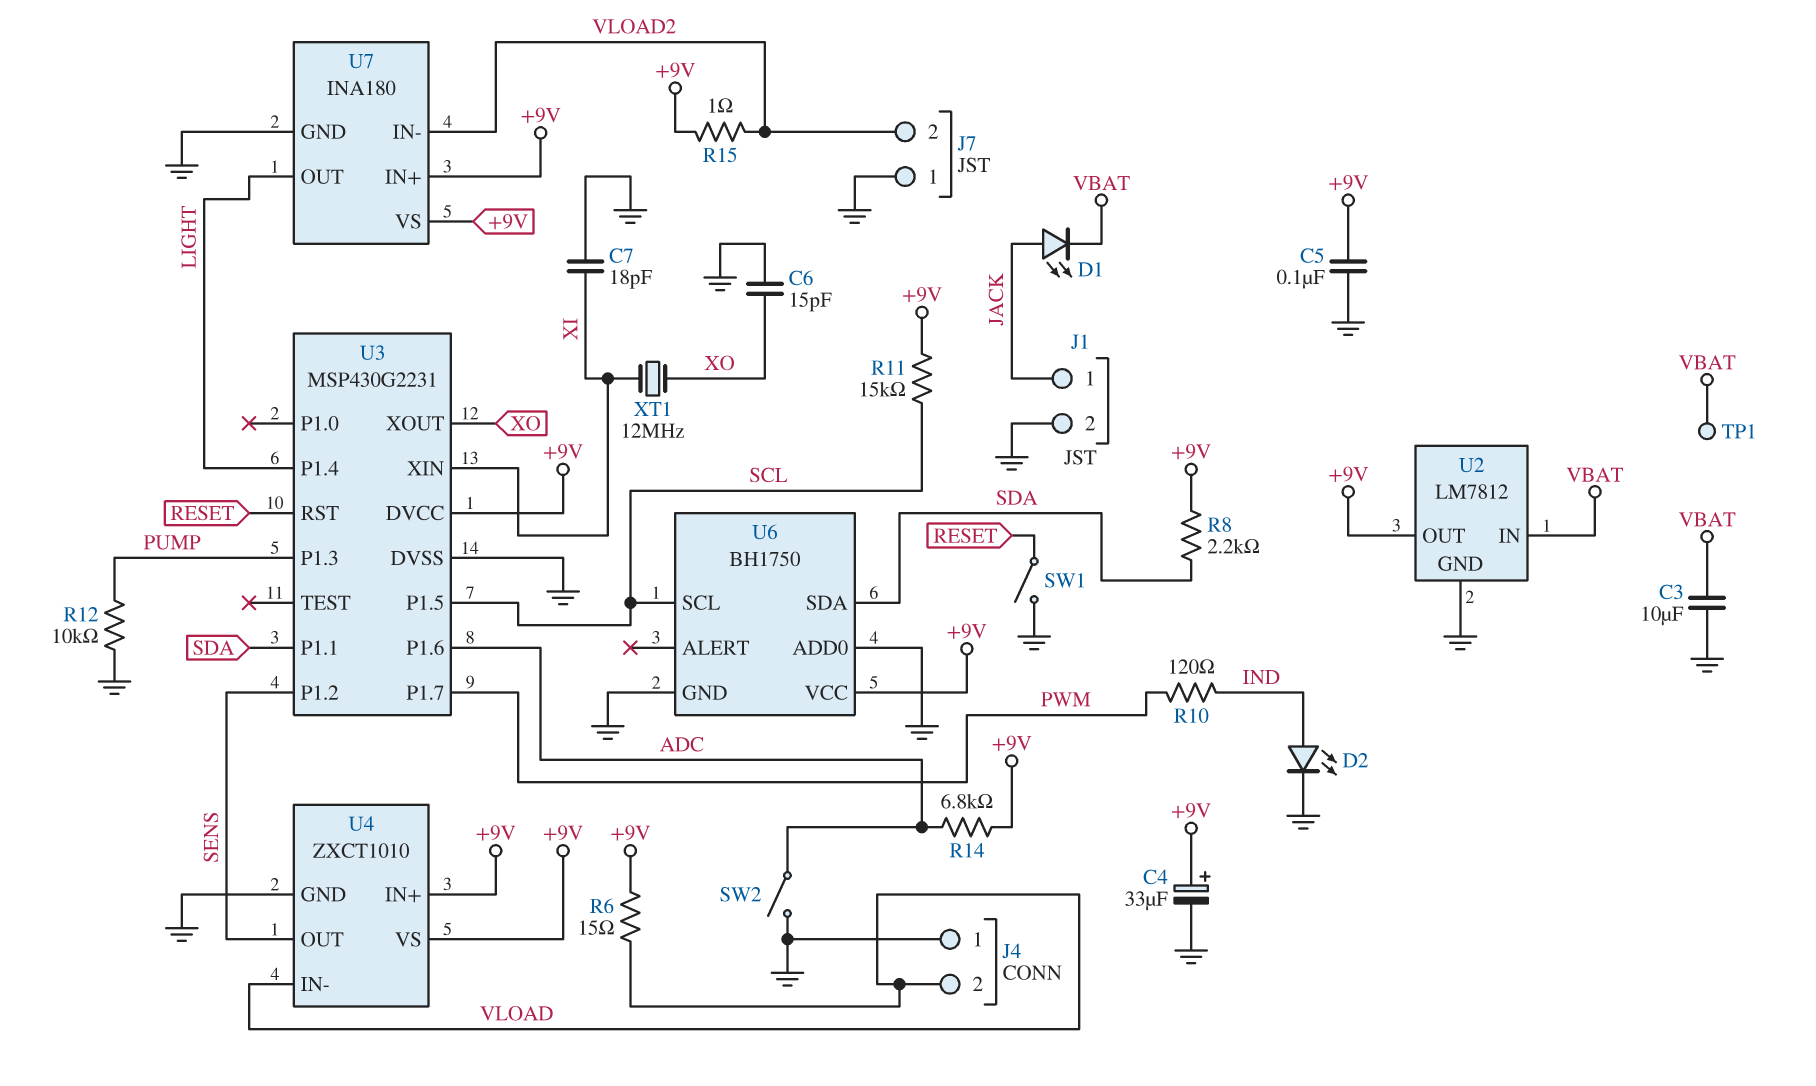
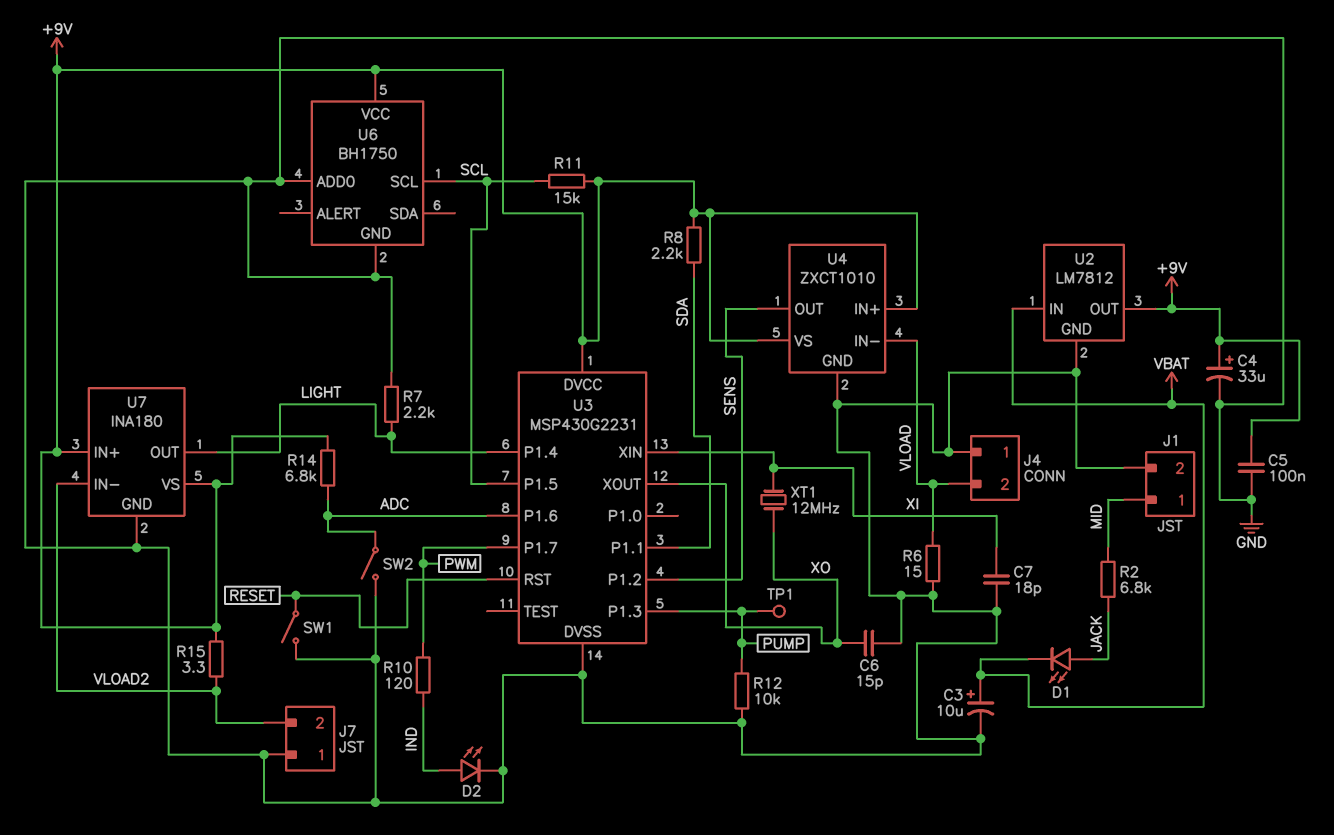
C3: 10uF (GND, VBAT) -> 10uF (plus VBAT, minus GND)
J1 pin 1: JACK -> MID
R2: none -> 6.8k (JACK, MID)
R6: 15 (+9V, VLOAD) -> 15 (GND, VLOAD)
R7: none -> 2.2k (GND, LIGHT)
R15: 1 (+9V, VLOAD2) -> 3.3 (+9V, VLOAD2)
TP1: test point (VBAT) -> test point (PUMP)
U6 pin SDA: SDA -> none

